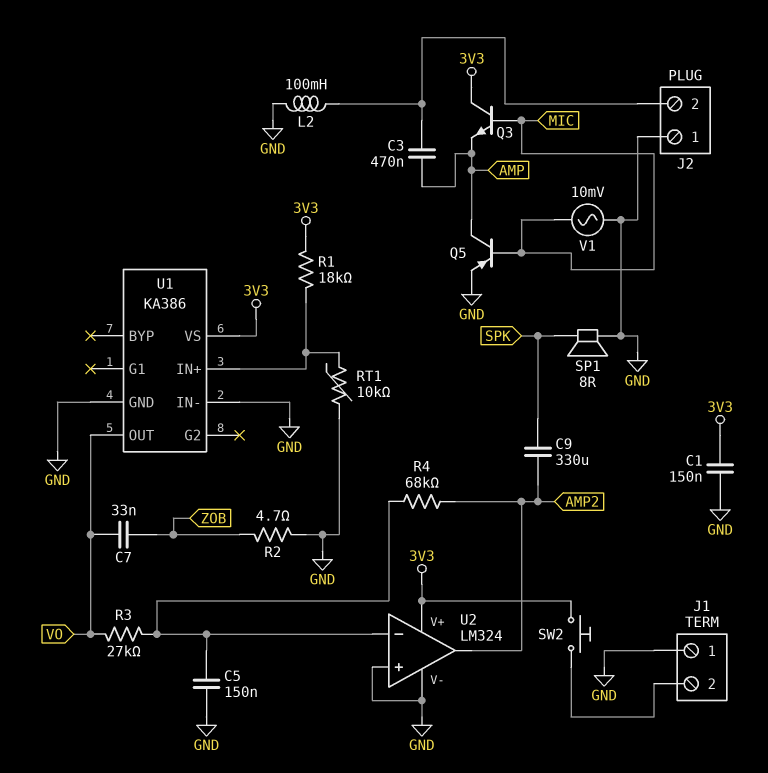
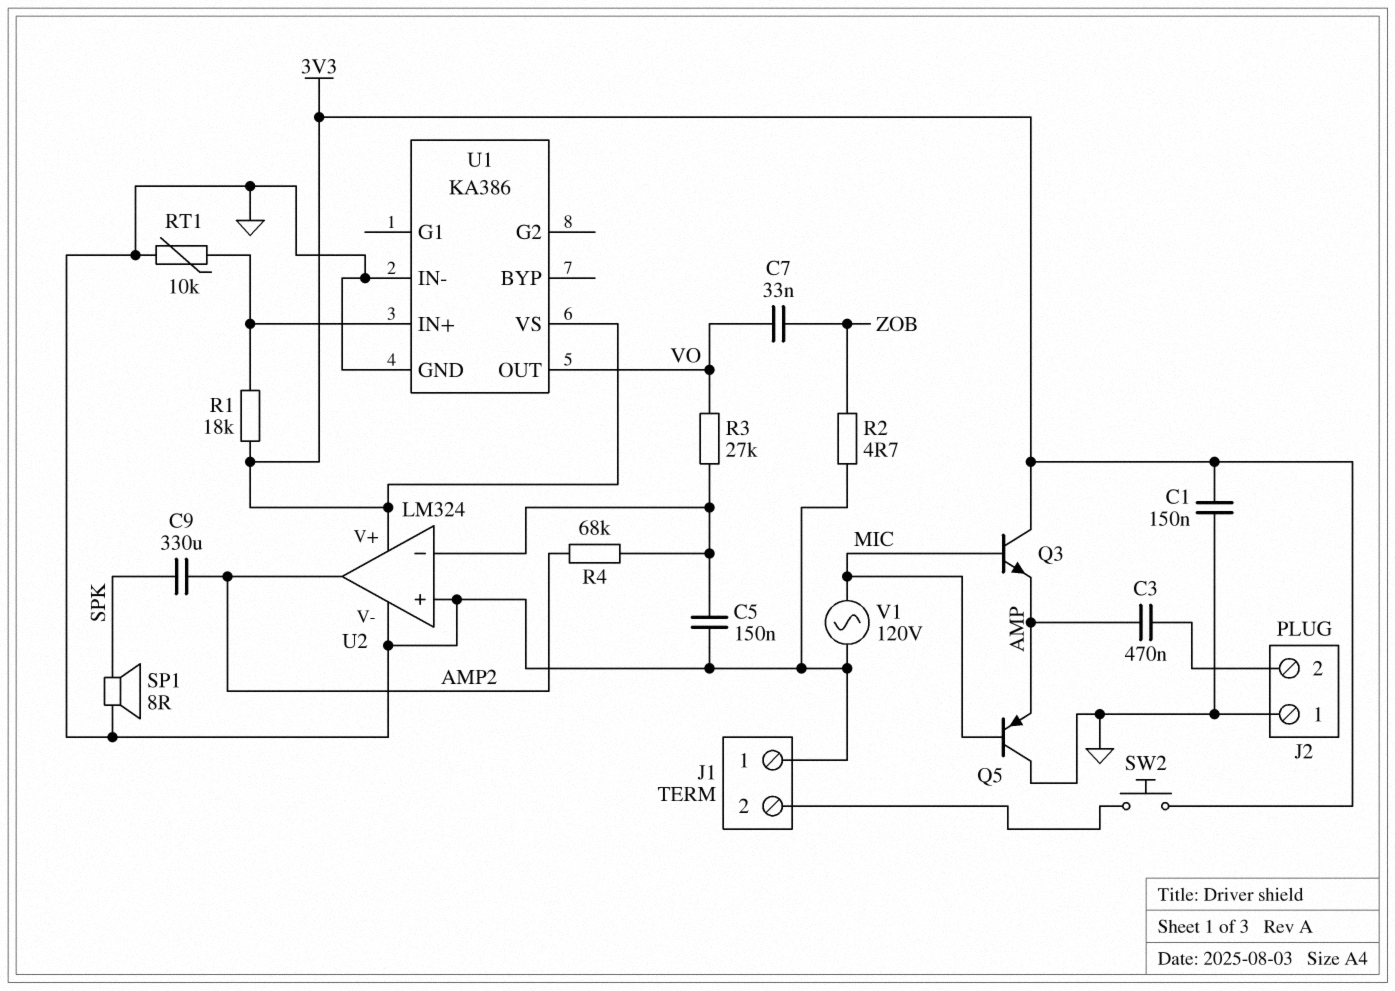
L2: 100mH (GND, J2/2) -> none
Q5: PNP (B MIC, C AMP, E GND) -> PNP (B MIC, C GND, E AMP)
V1: AC 10mV (GND, MIC) -> AC 120V (GND, MIC)

